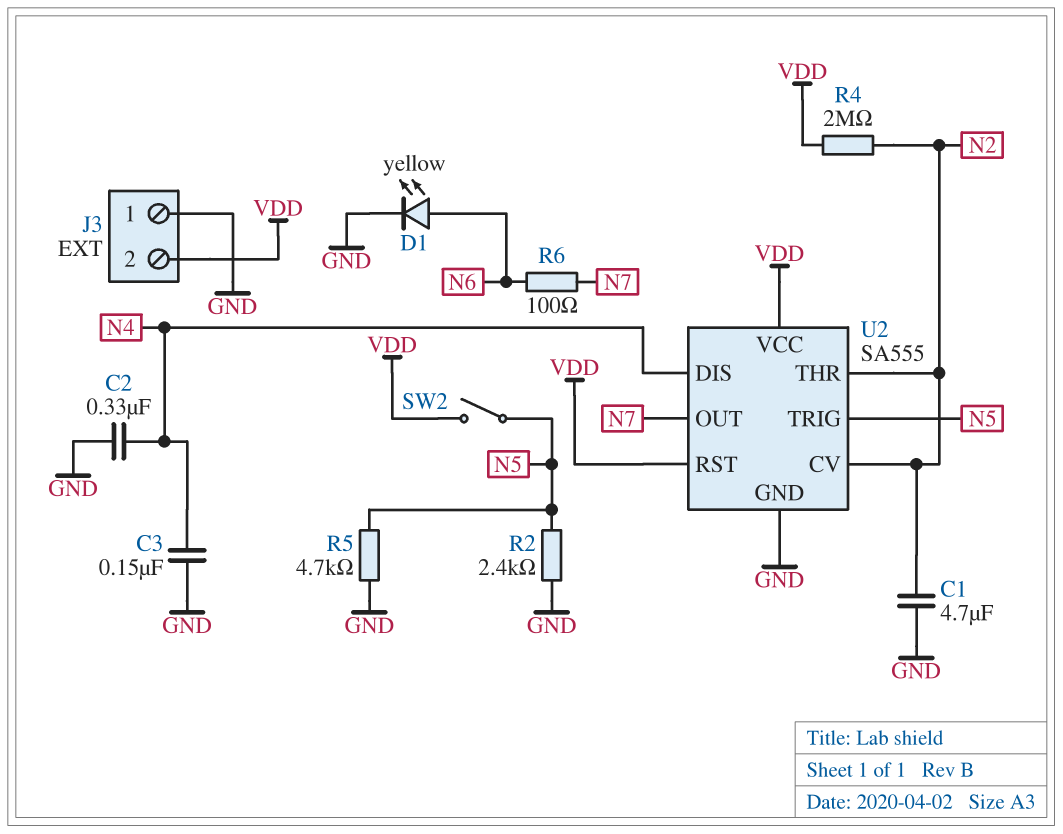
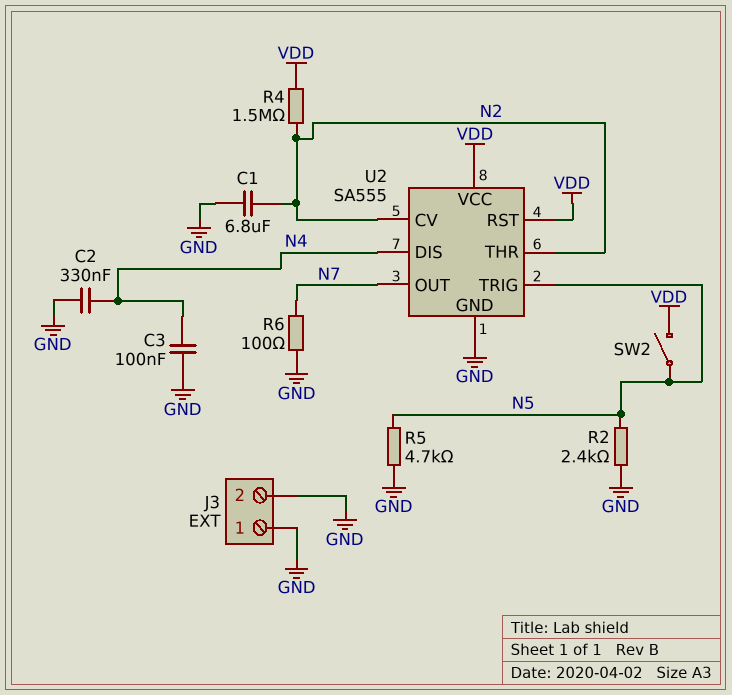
C1: 4.7uF (GND, N2) -> 6.8uF (GND, N2)
C3: 150nF (GND, N4) -> 100nF (GND, N4)
D1: LED yellow (A N6, K GND) -> none
J3 pin 2: VDD -> GND
R4: 2M (N2, VDD) -> 1.5M (N2, VDD)
R6: 100 (N6, N7) -> 100 (GND, N7)

